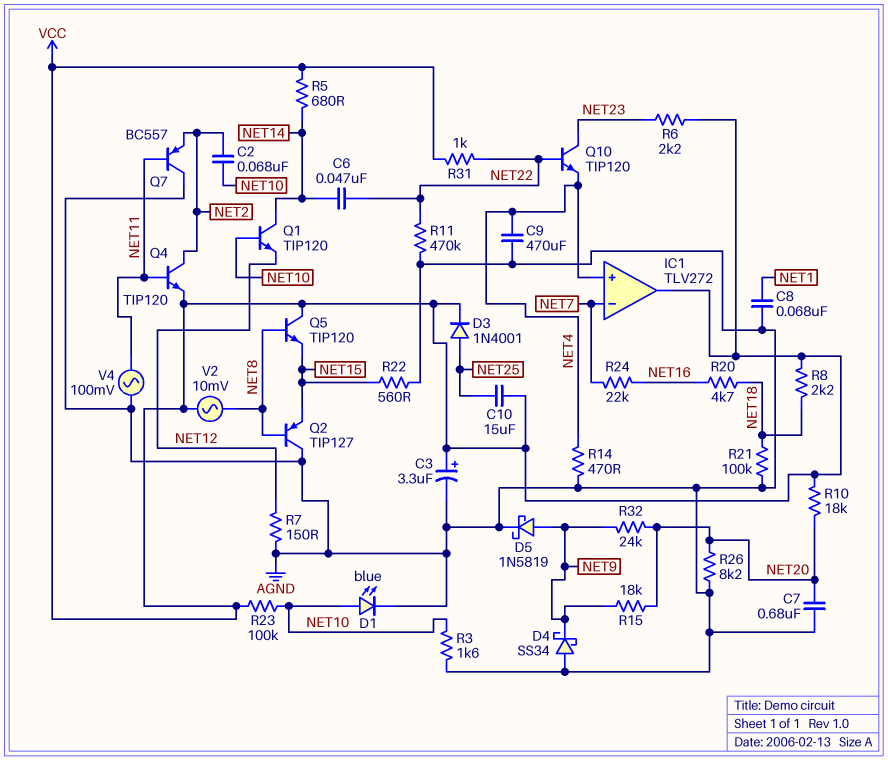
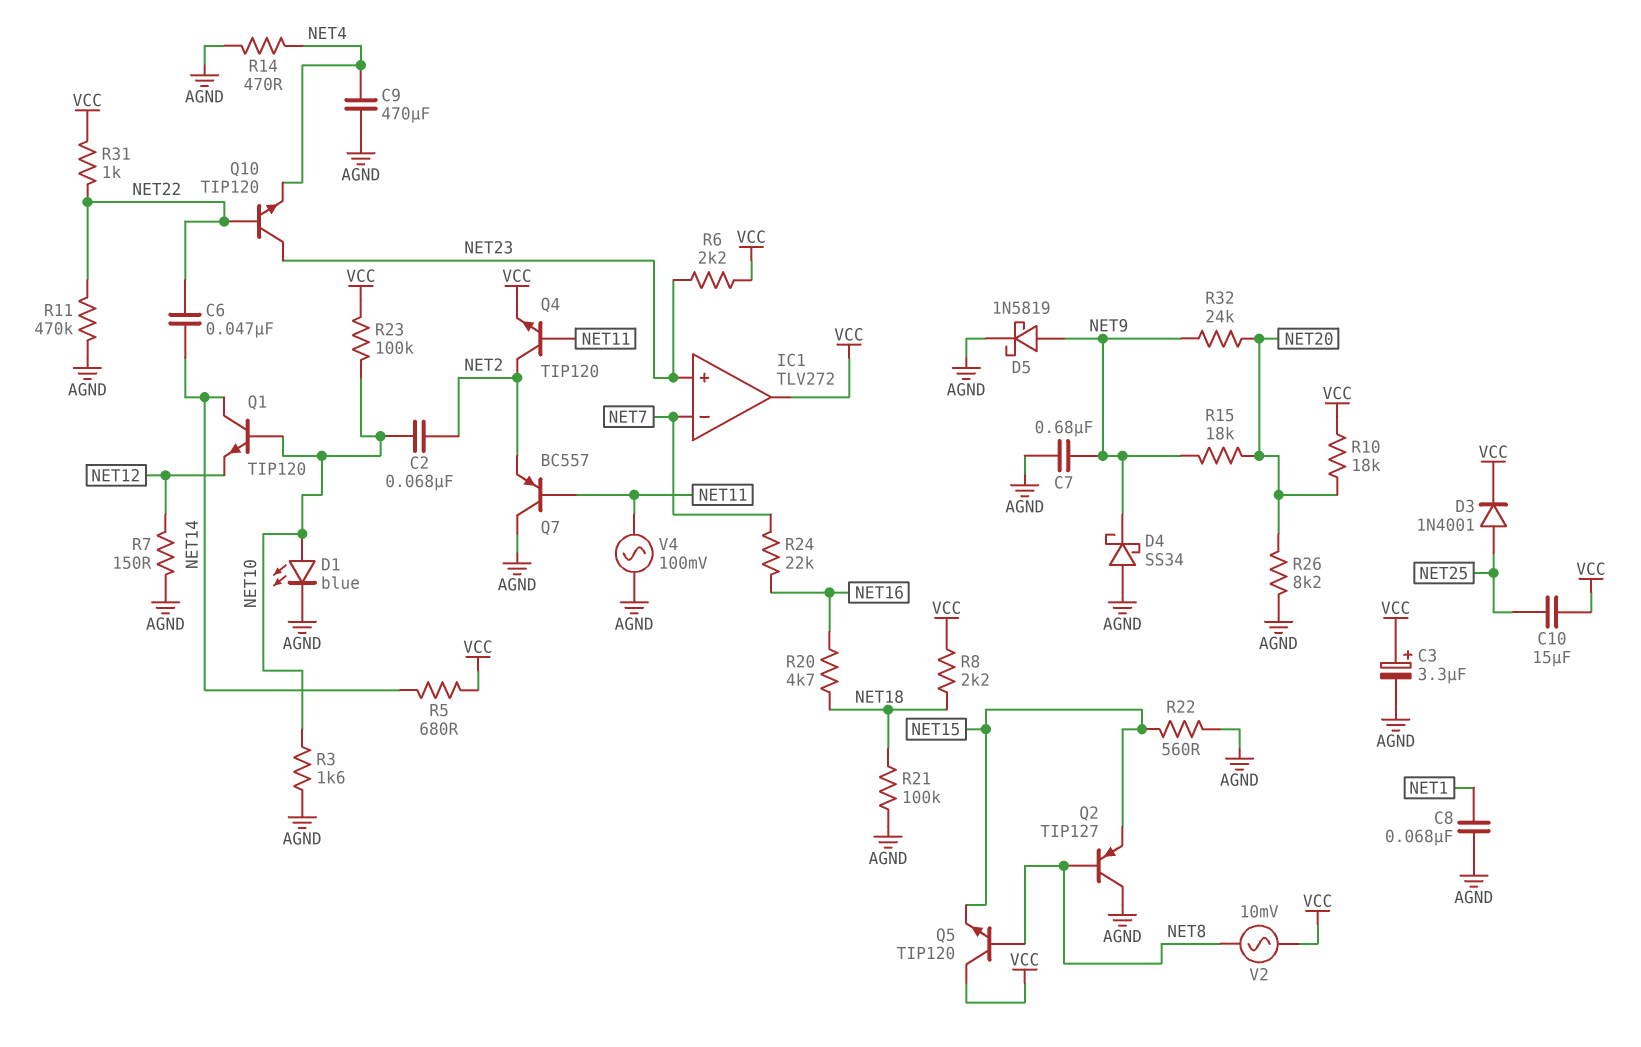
C7: 680nF (AGND, NET20) -> 680nF (AGND, NET9)
IC1 pin in+: NET4 -> NET23

